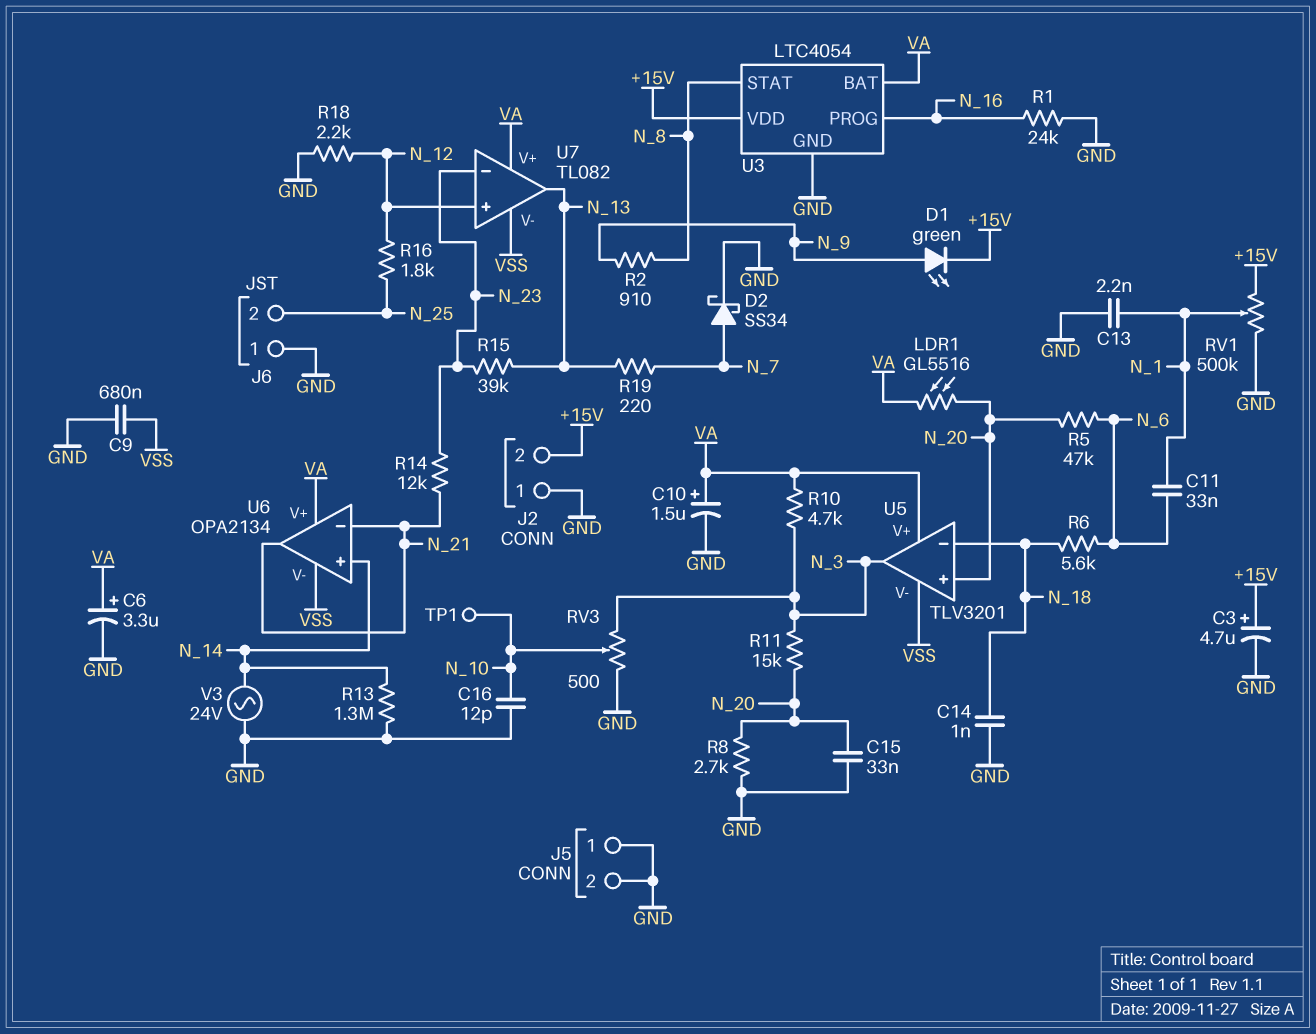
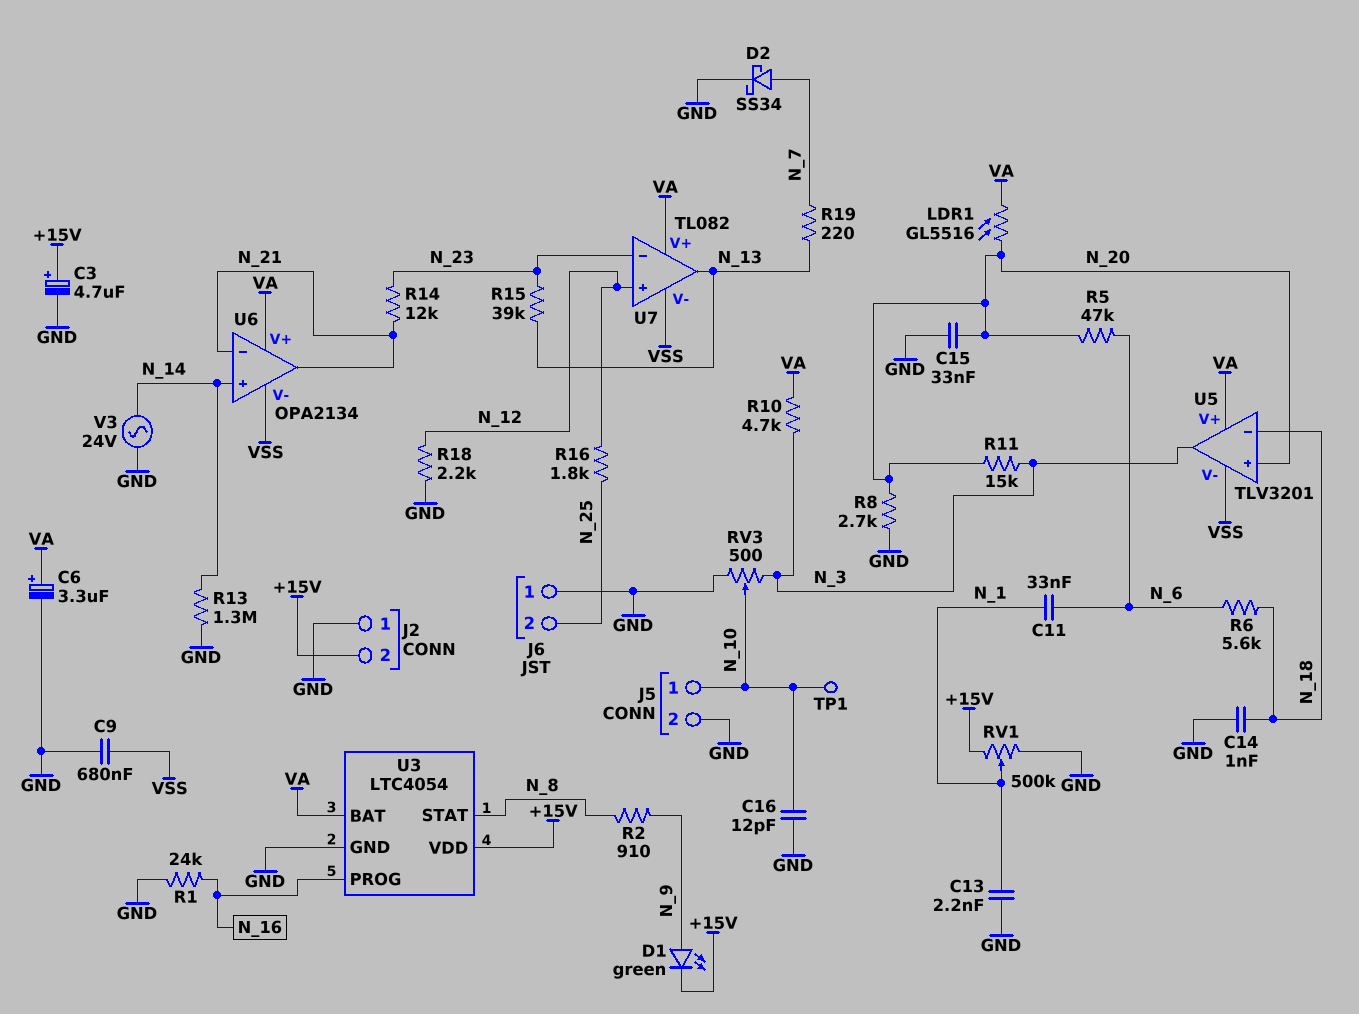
C10: 1.5uF (plus VA, minus GND) -> none
J5 pin 1: GND -> N_10

